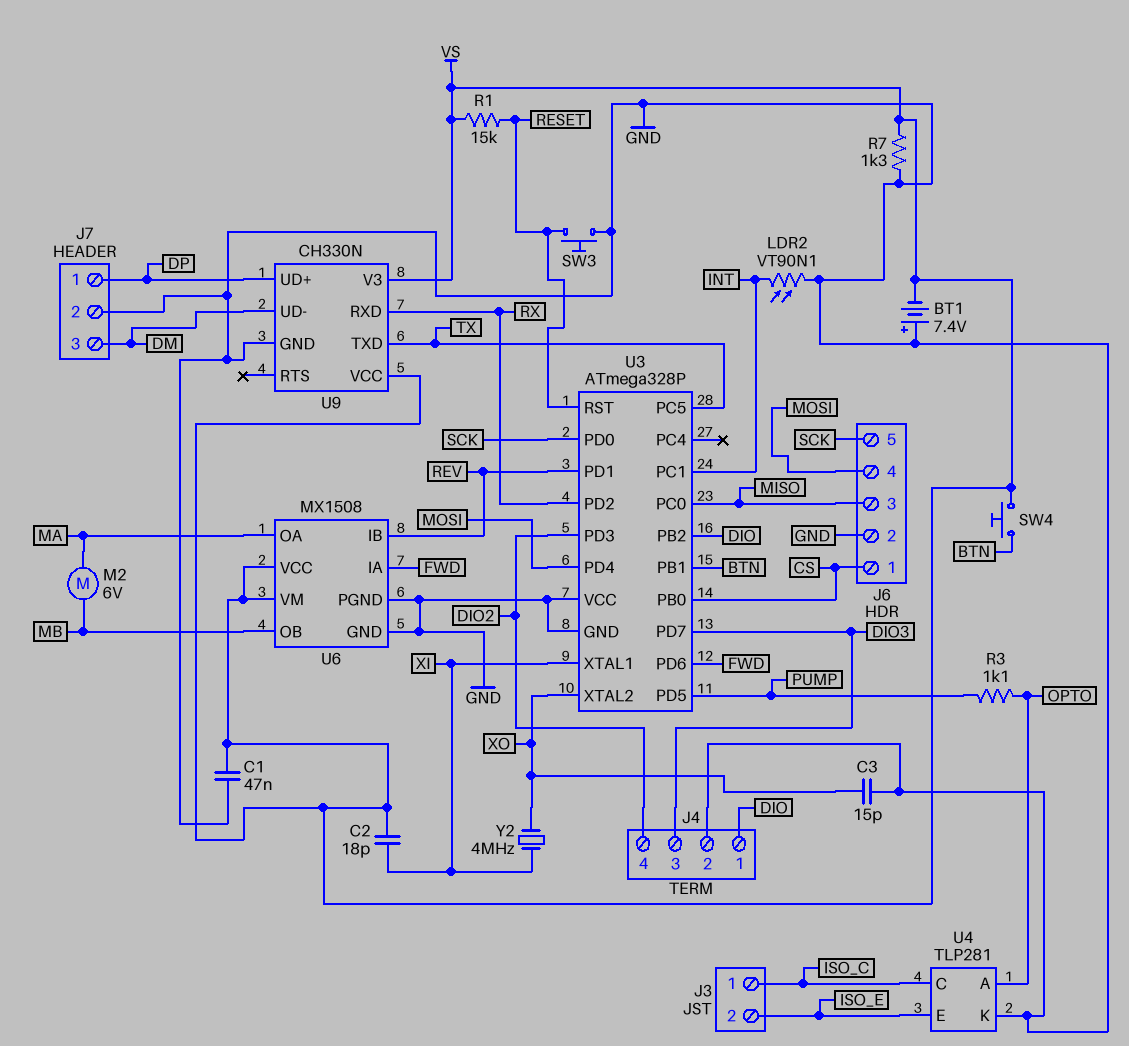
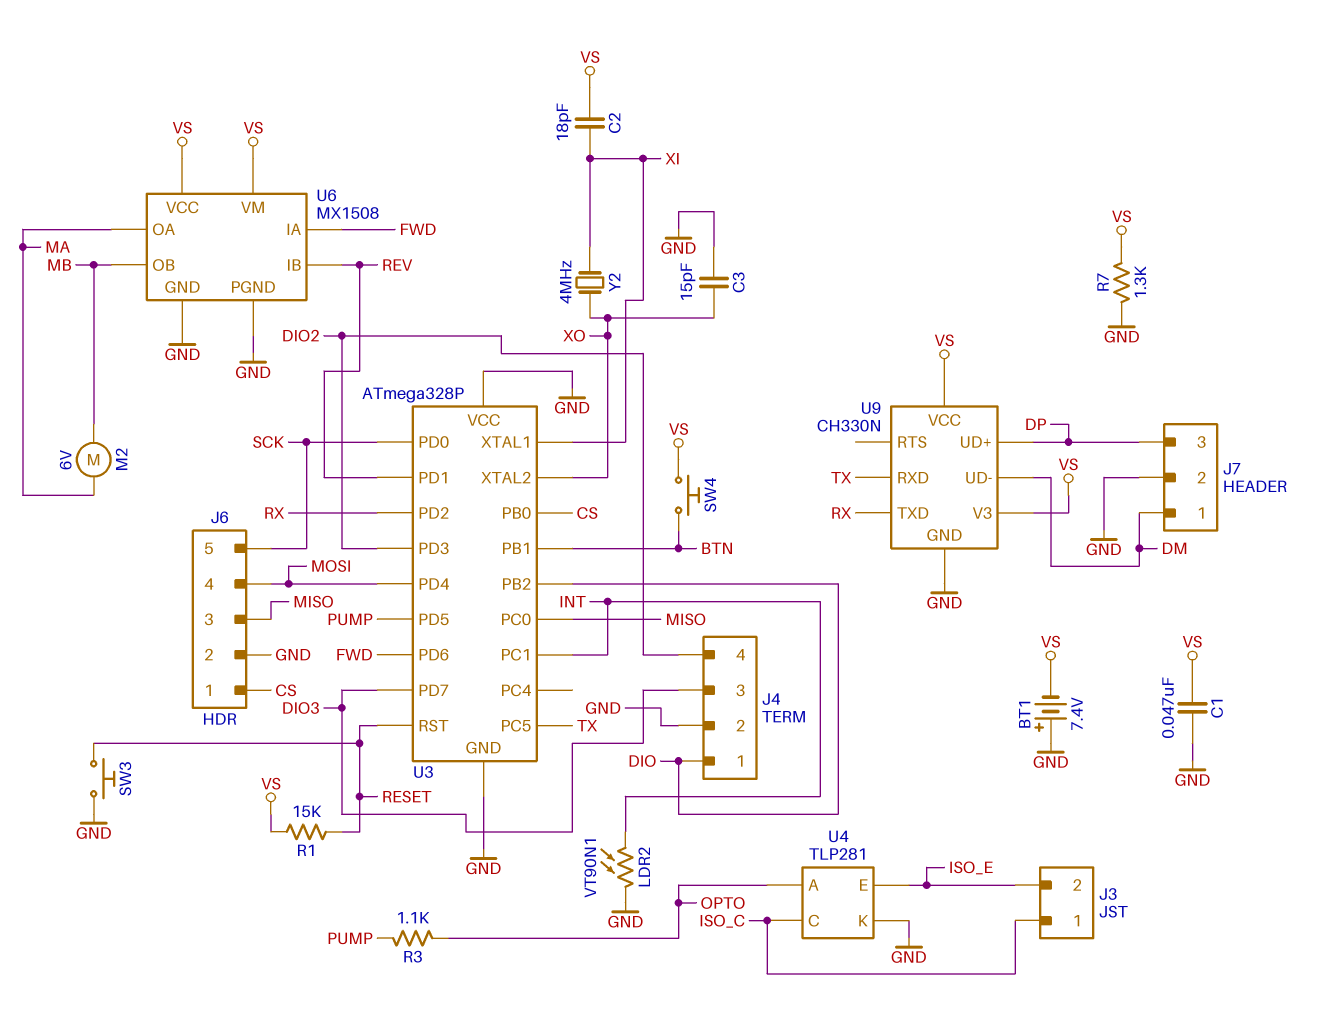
J7 pin 1: DP -> DM
J7 pin 3: DM -> DP
U9 pin RXD: RX -> TX
U9 pin TXD: TX -> RX

